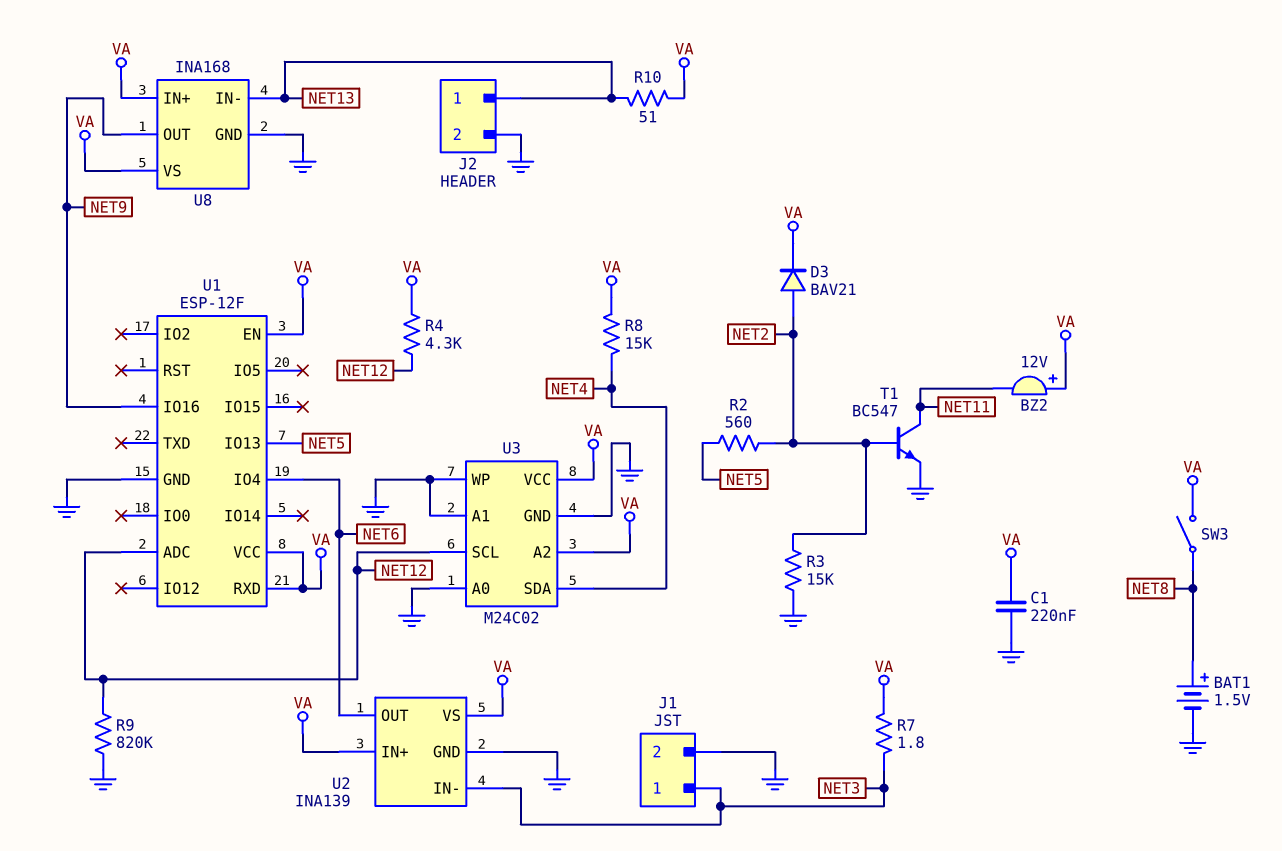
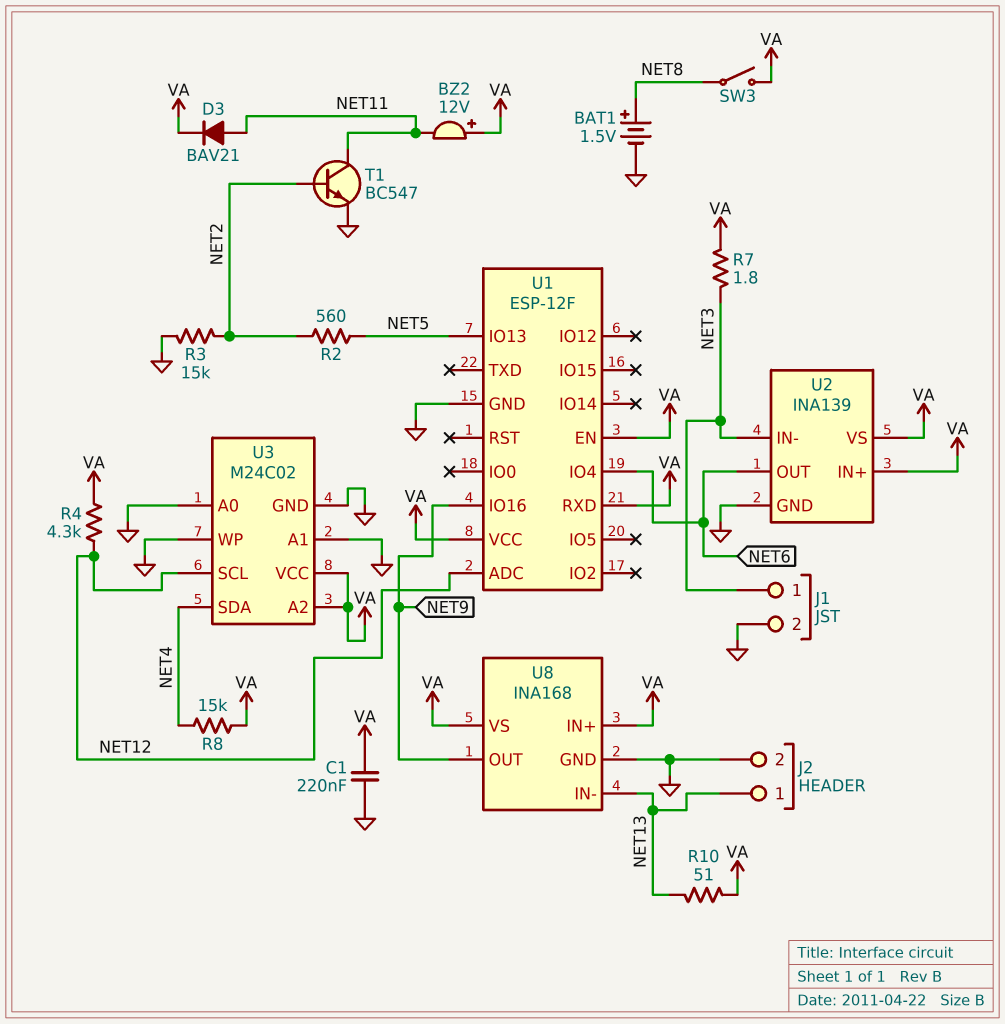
D3: diode BAV21 (A NET2, K VA) -> diode BAV21 (A NET11, K VA)
R9: 820k (GND, NET12) -> none

